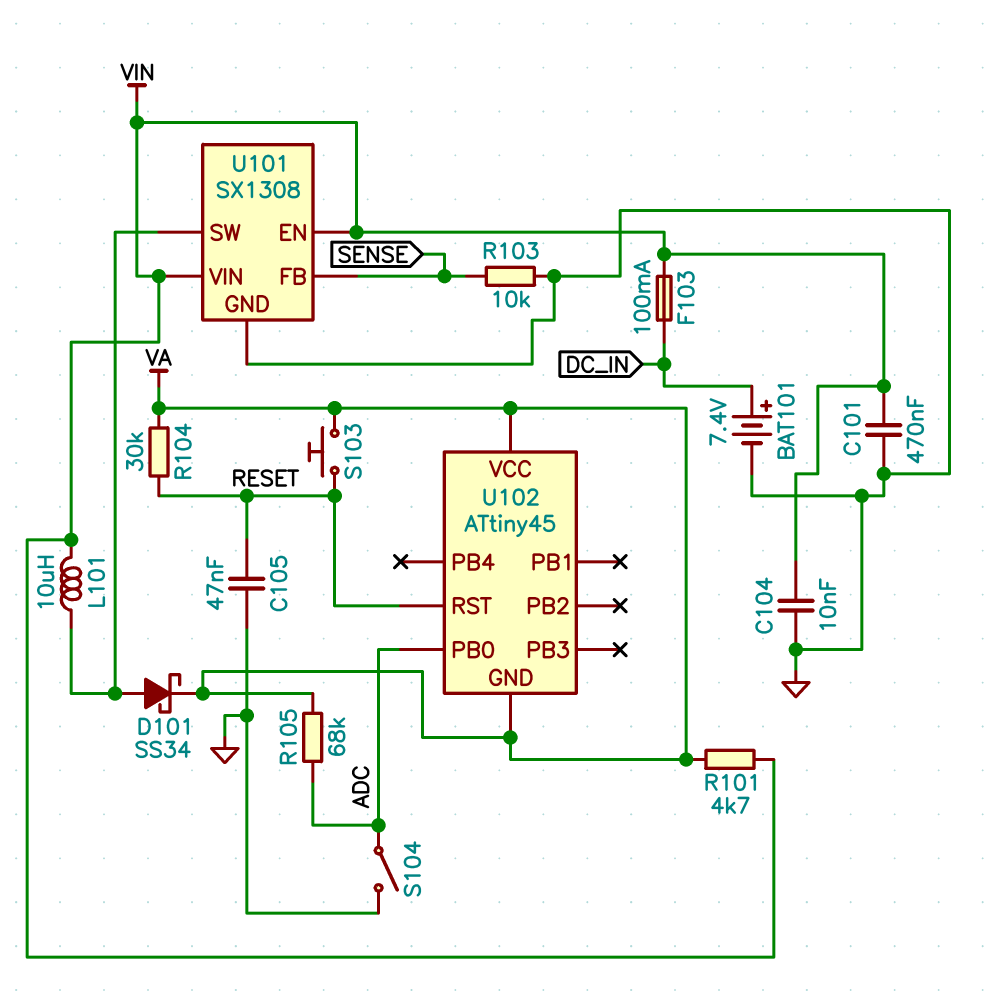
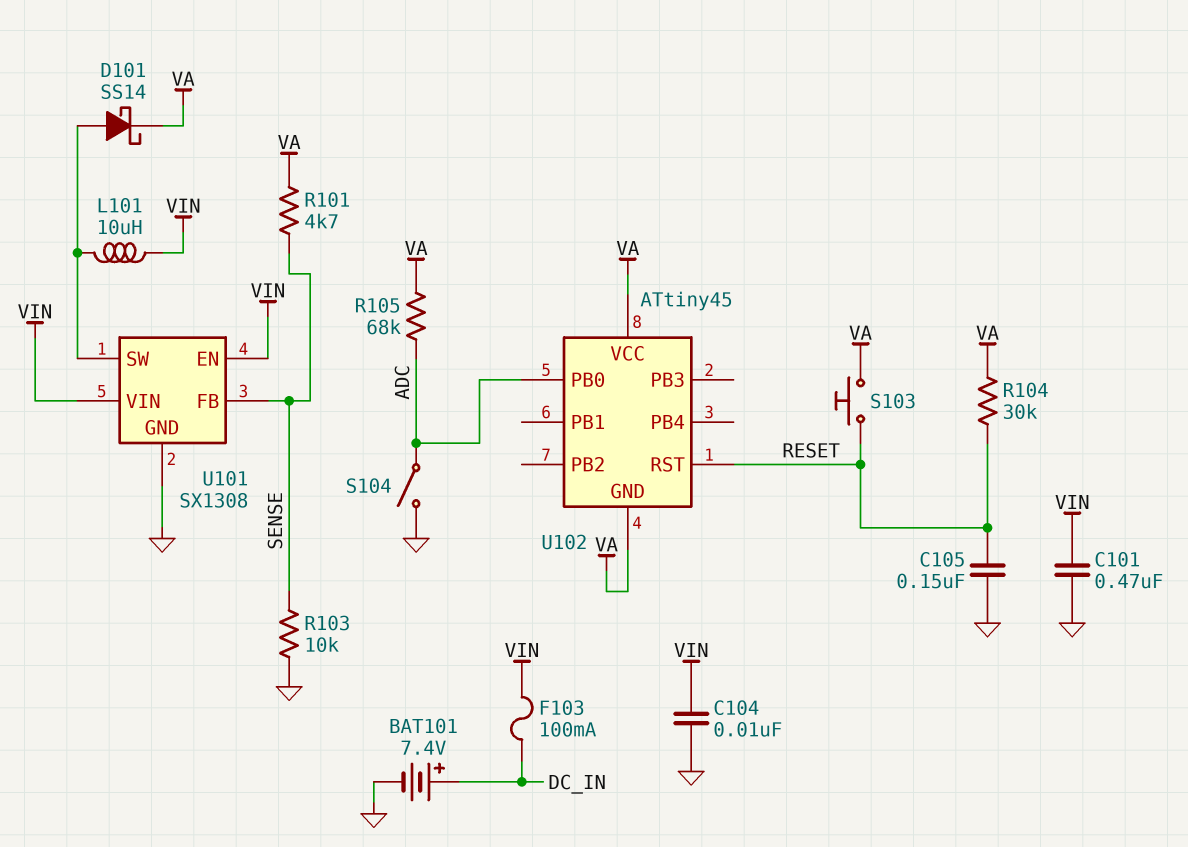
C105: 47nF (GND, RESET) -> 150nF (GND, RESET)
D101: schottky SS34 (A U101/SW, K VA) -> schottky SS14 (A U101/SW, K VA)
R101: 4.7k (VA, VIN) -> 4.7k (SENSE, VA)

